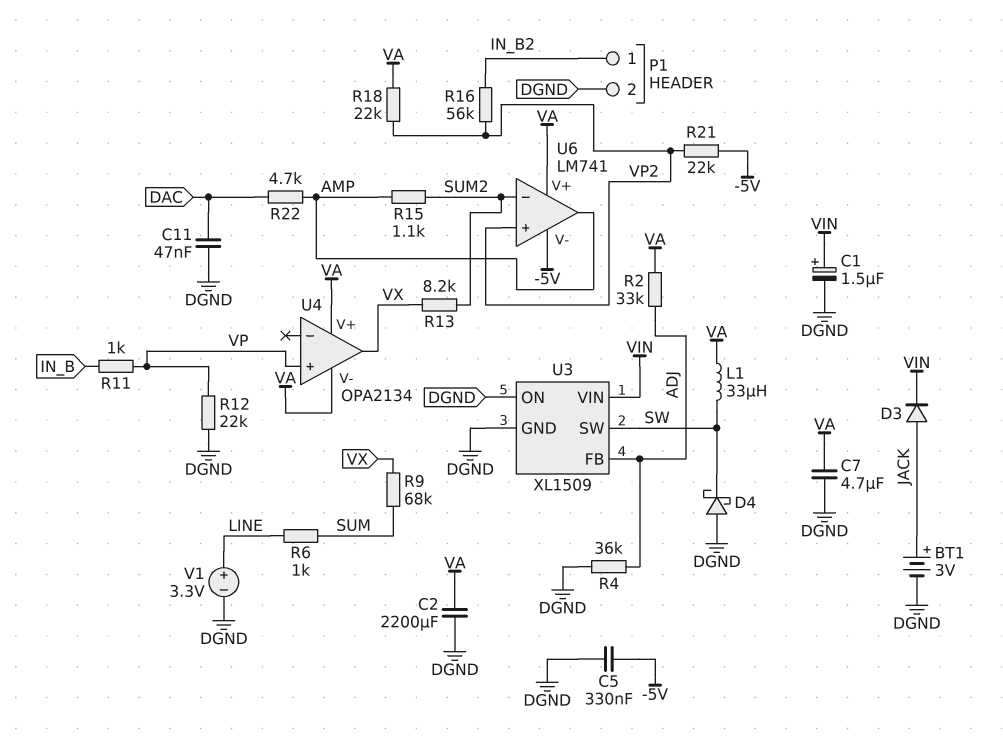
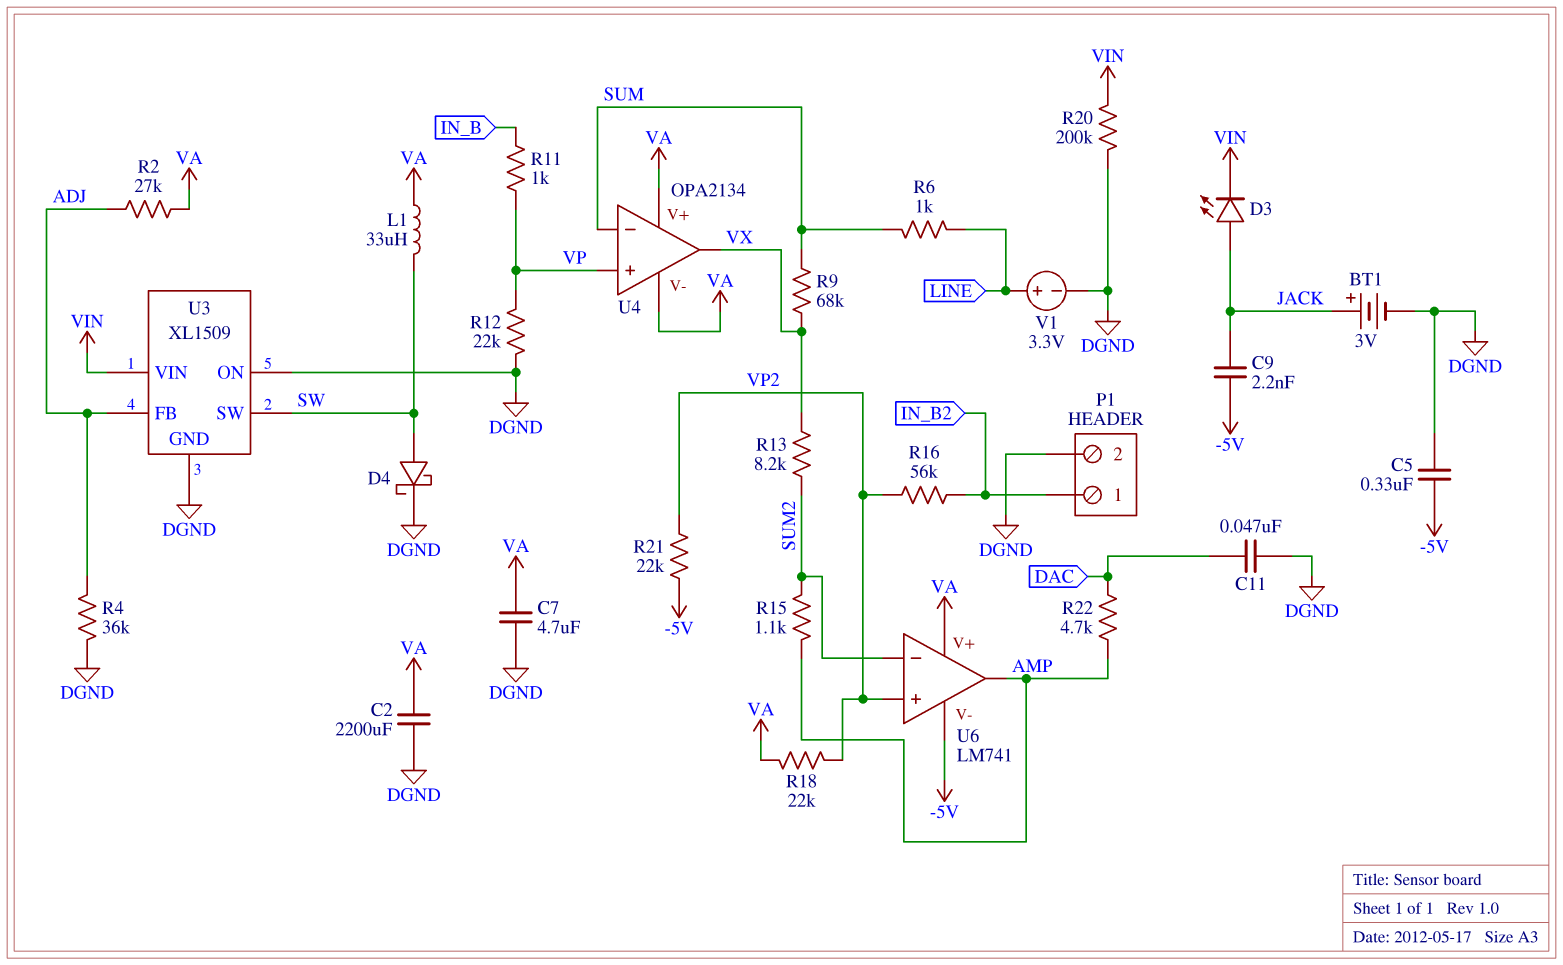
C1: 1.5uF (plus VIN, minus DGND) -> none
C9: none -> 2.2nF (-5V, JACK)
D3: diode (A JACK, K VIN) -> LED (A JACK, K VIN)
D4: schottky (A DGND, K SW) -> schottky (A SW, K DGND)
R2: 33k (ADJ, VA) -> 27k (ADJ, VA)
R20: none -> 200k (DGND, VIN)
U4 pin in-: none -> SUM

